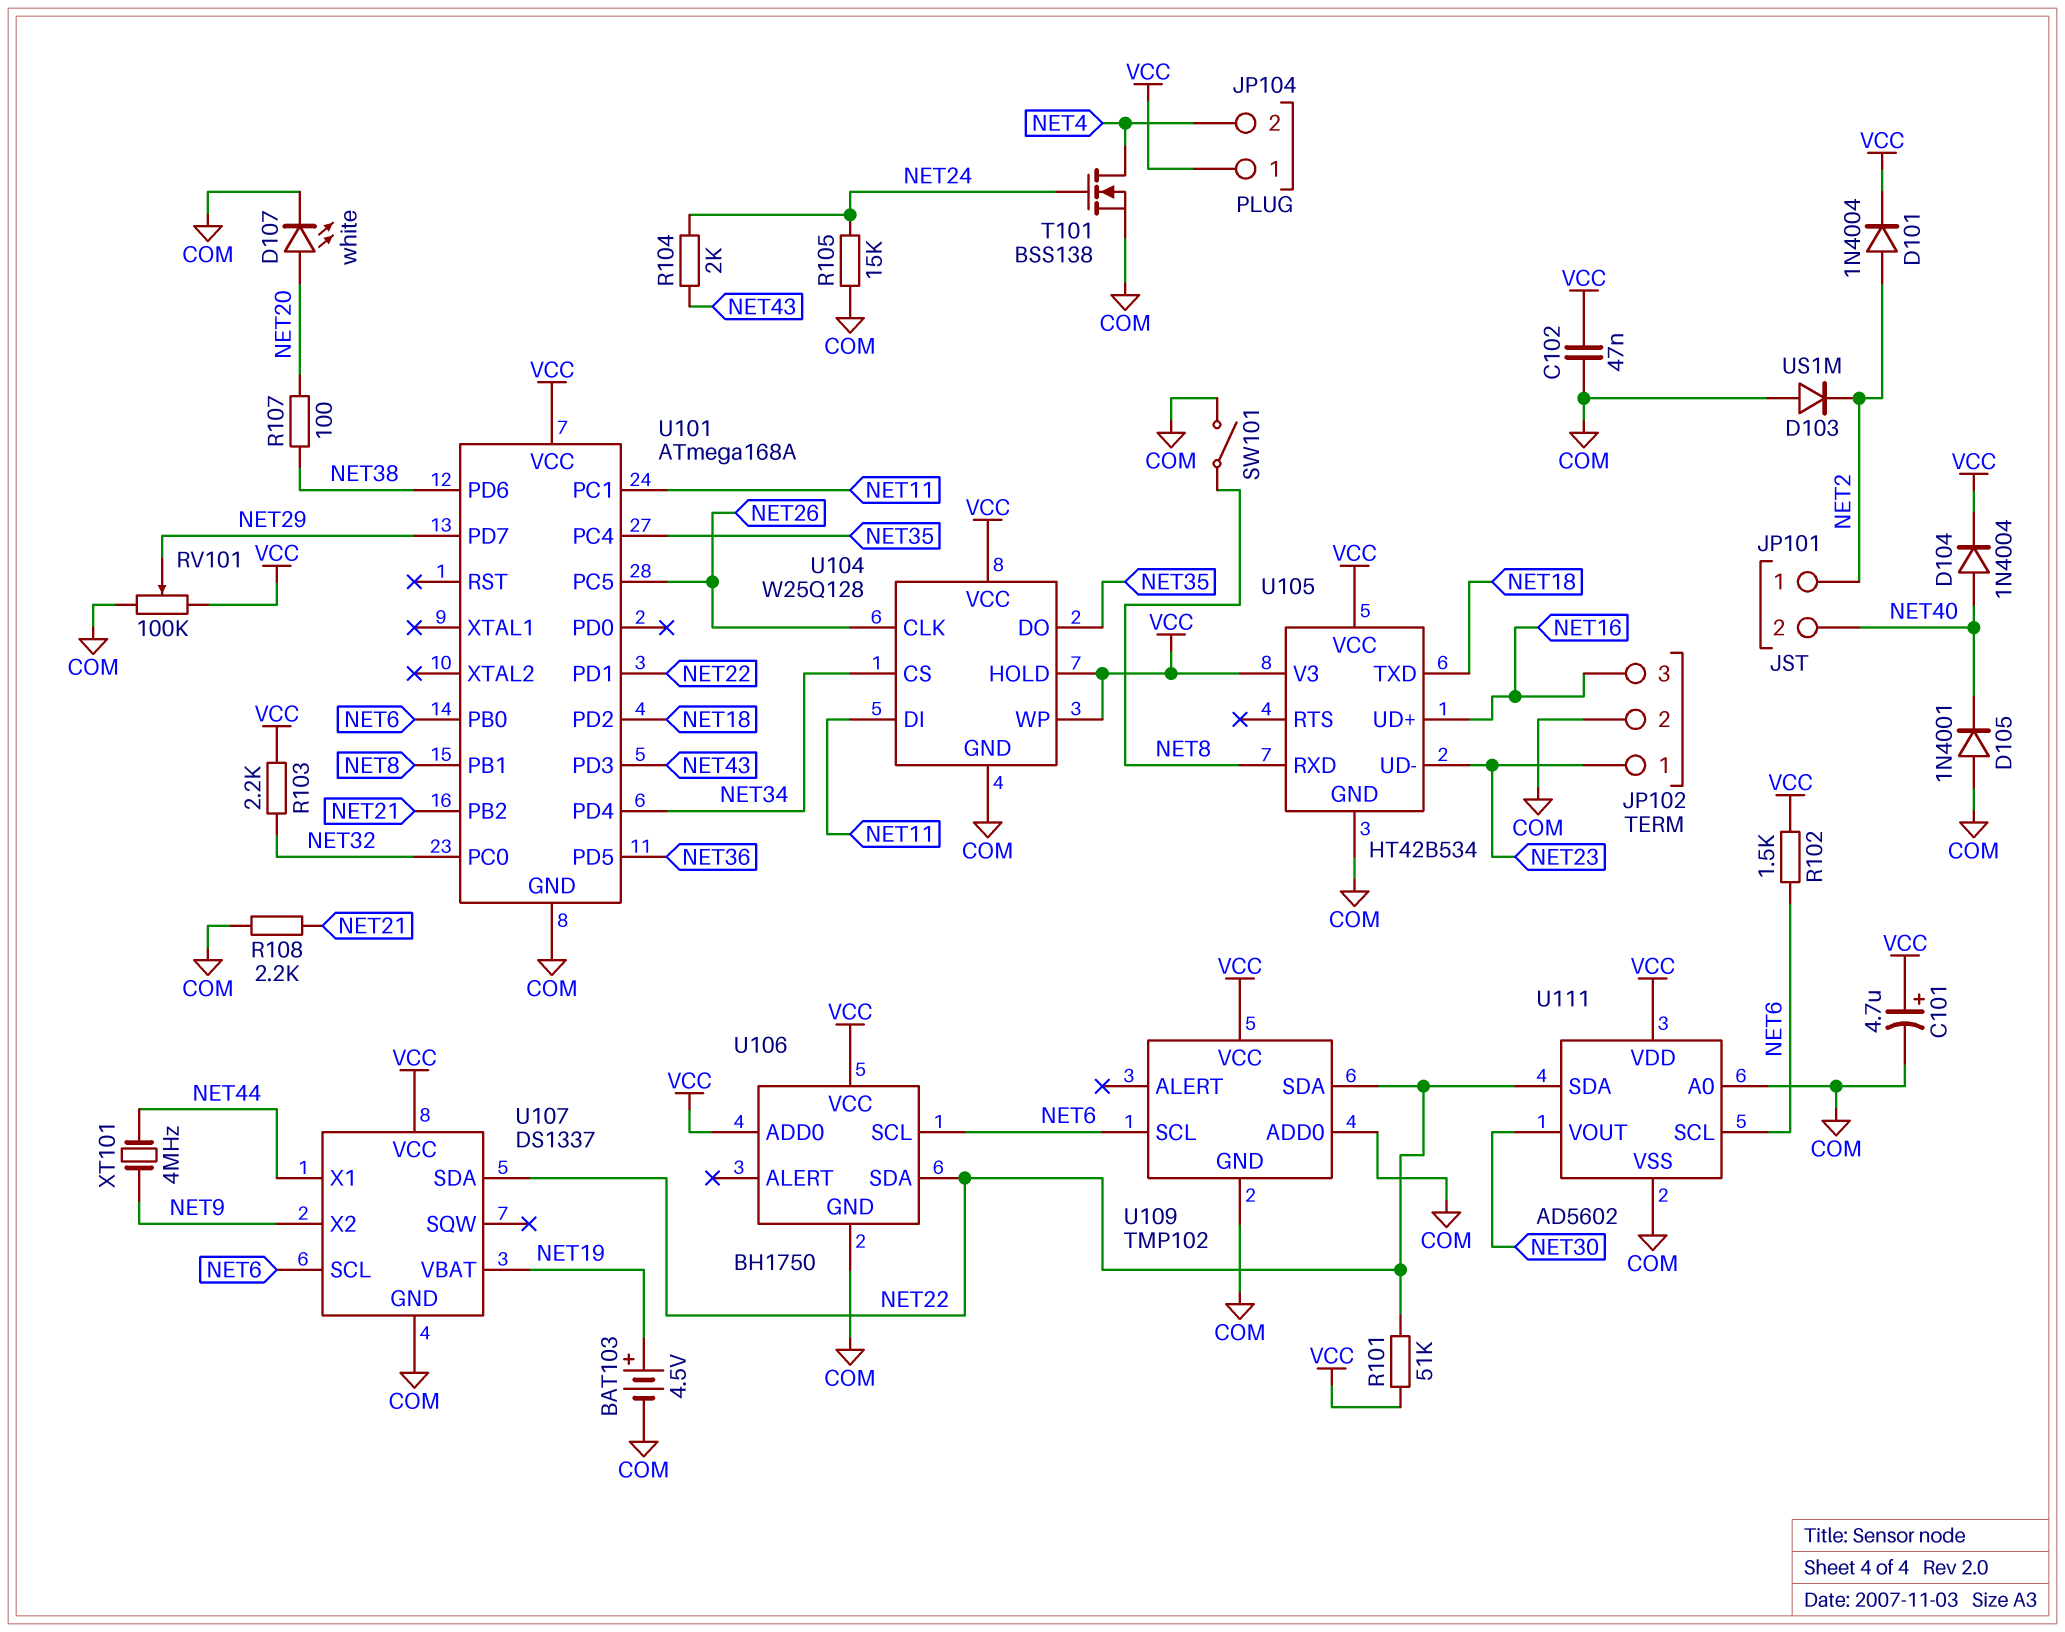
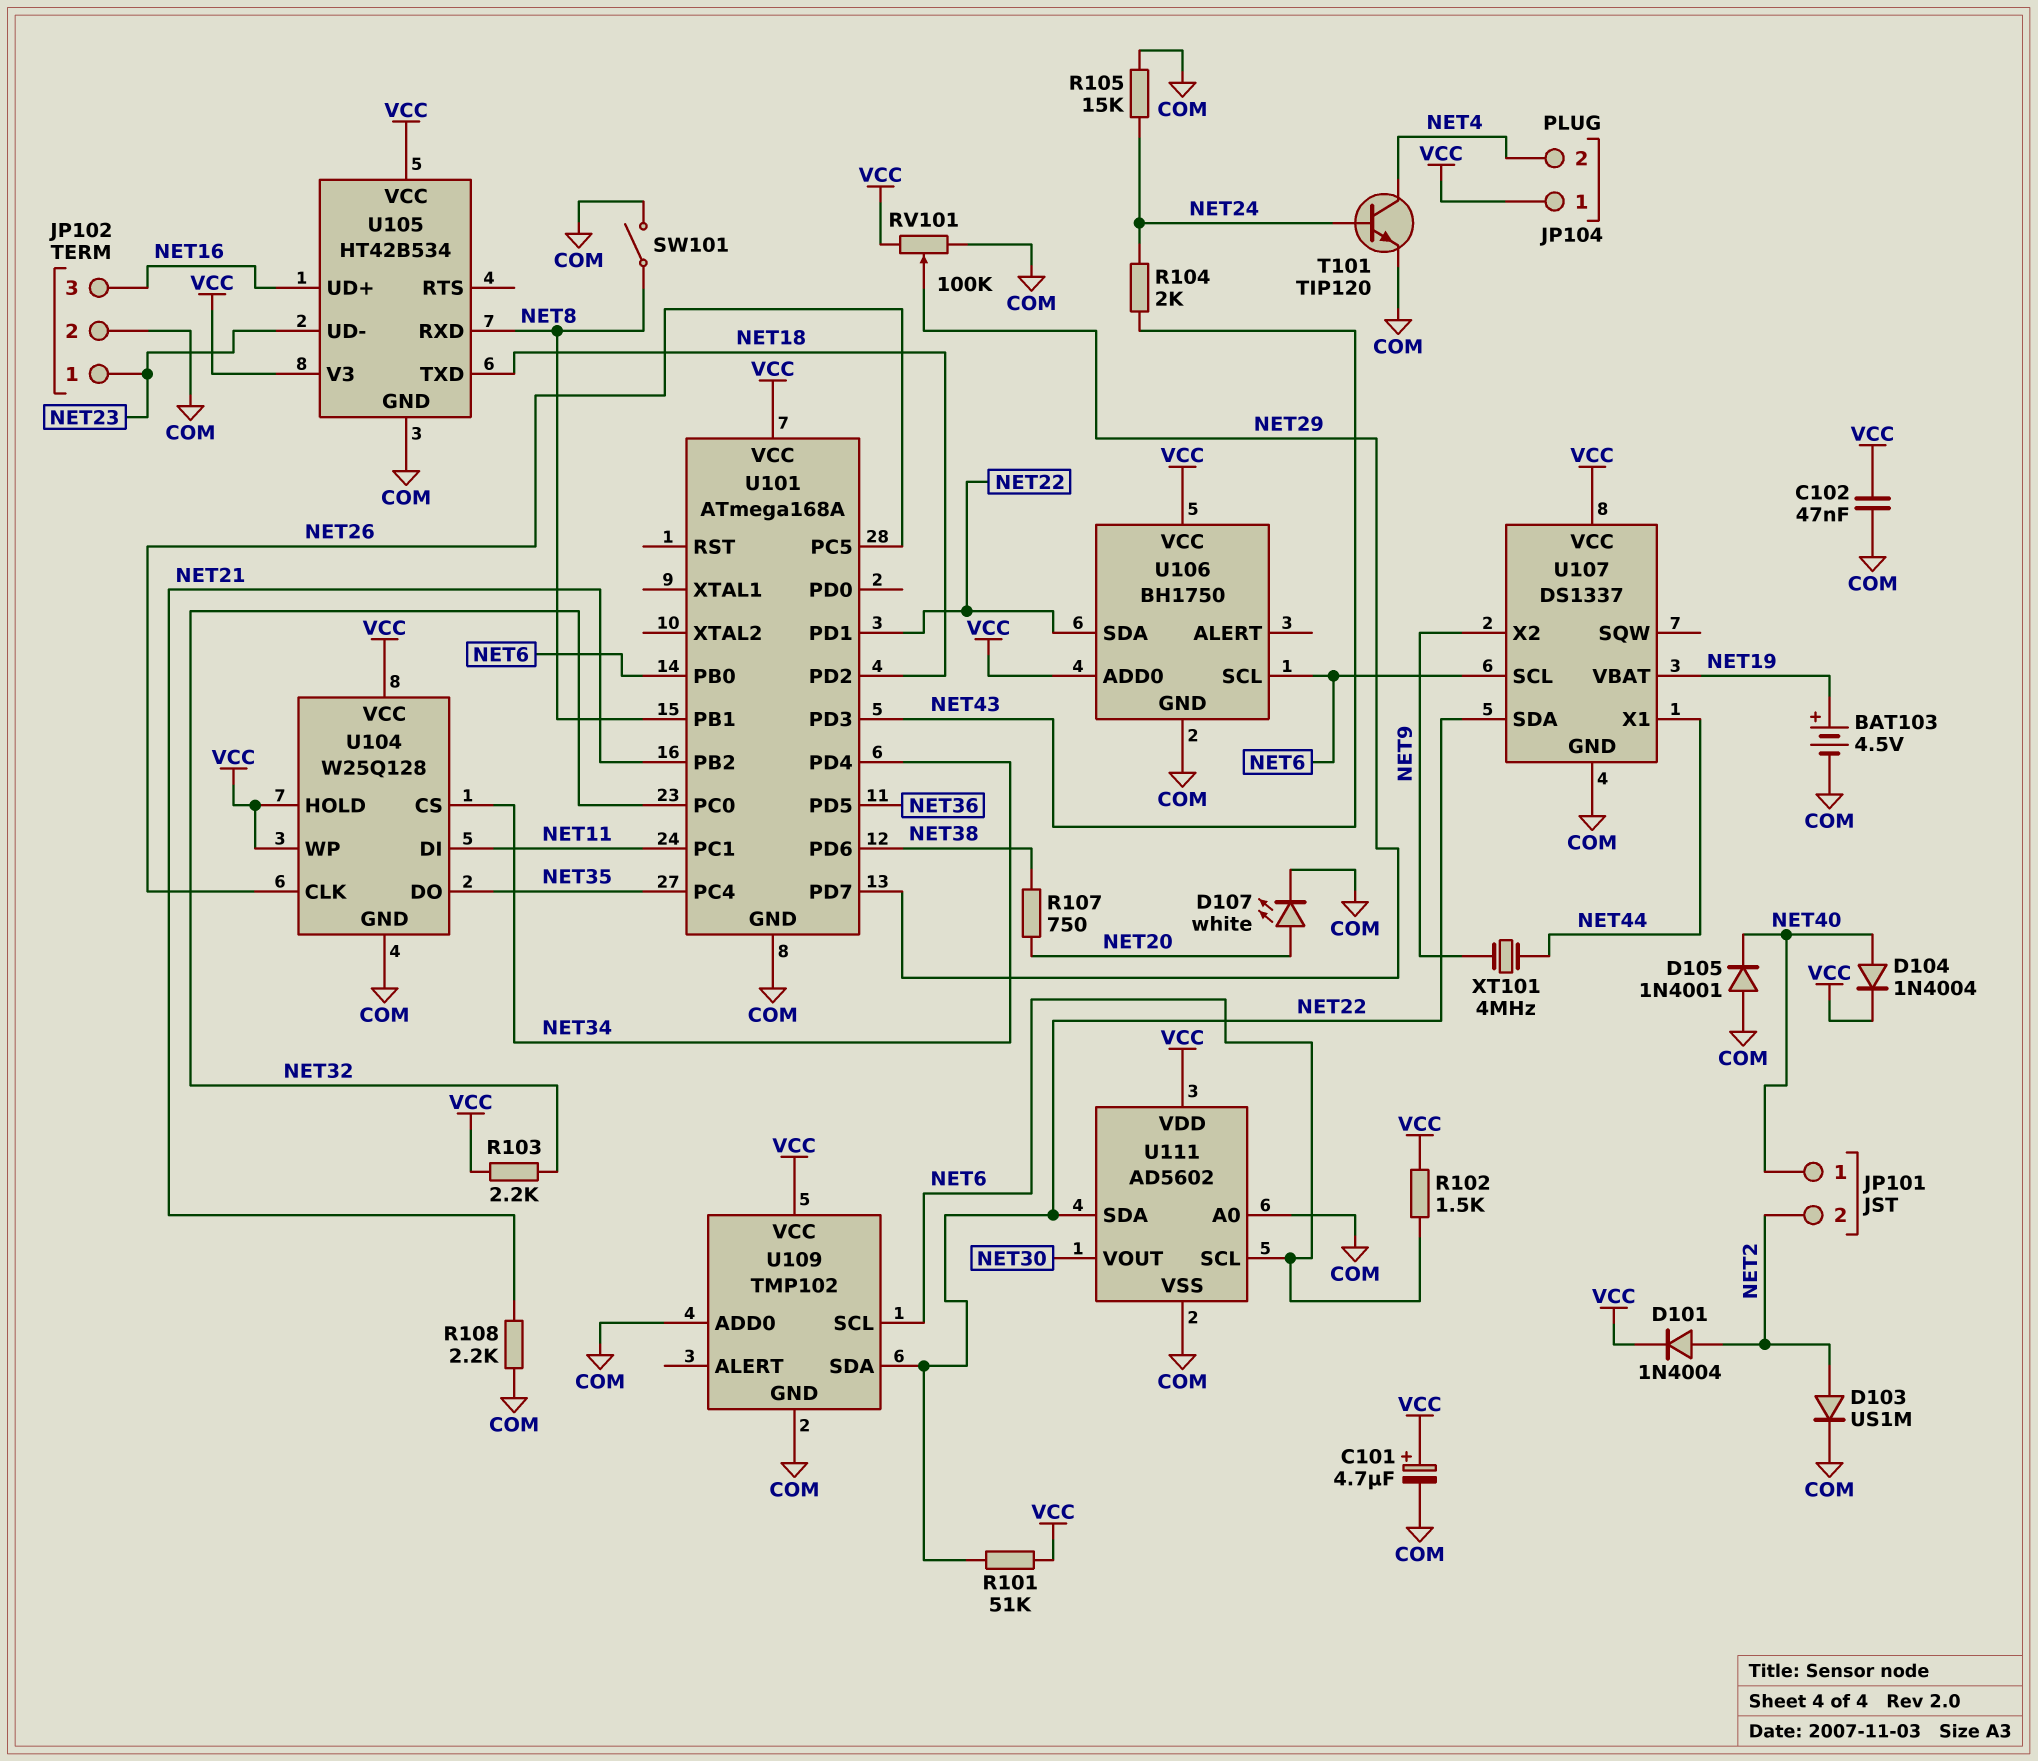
D103: diode US1M (A COM, K NET2) -> diode US1M (A NET2, K COM)
JP101 pin 1: NET2 -> NET40
JP101 pin 2: NET40 -> NET2
R107: 100 (NET20, NET38) -> 750 (NET20, NET38)
T101: NMOS BSS138 (G NET24, D NET4, S COM) -> NPN TIP120 (B NET24, C NET4, E COM)

